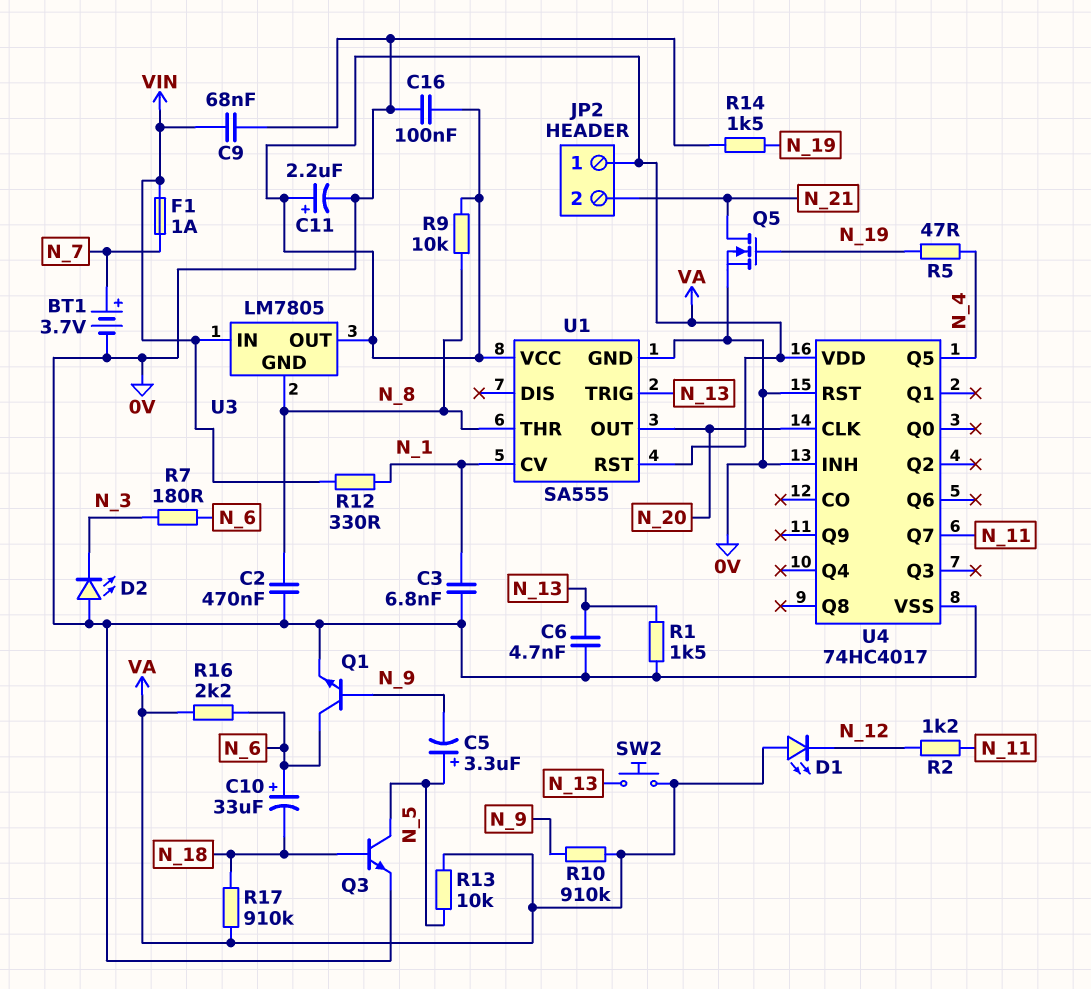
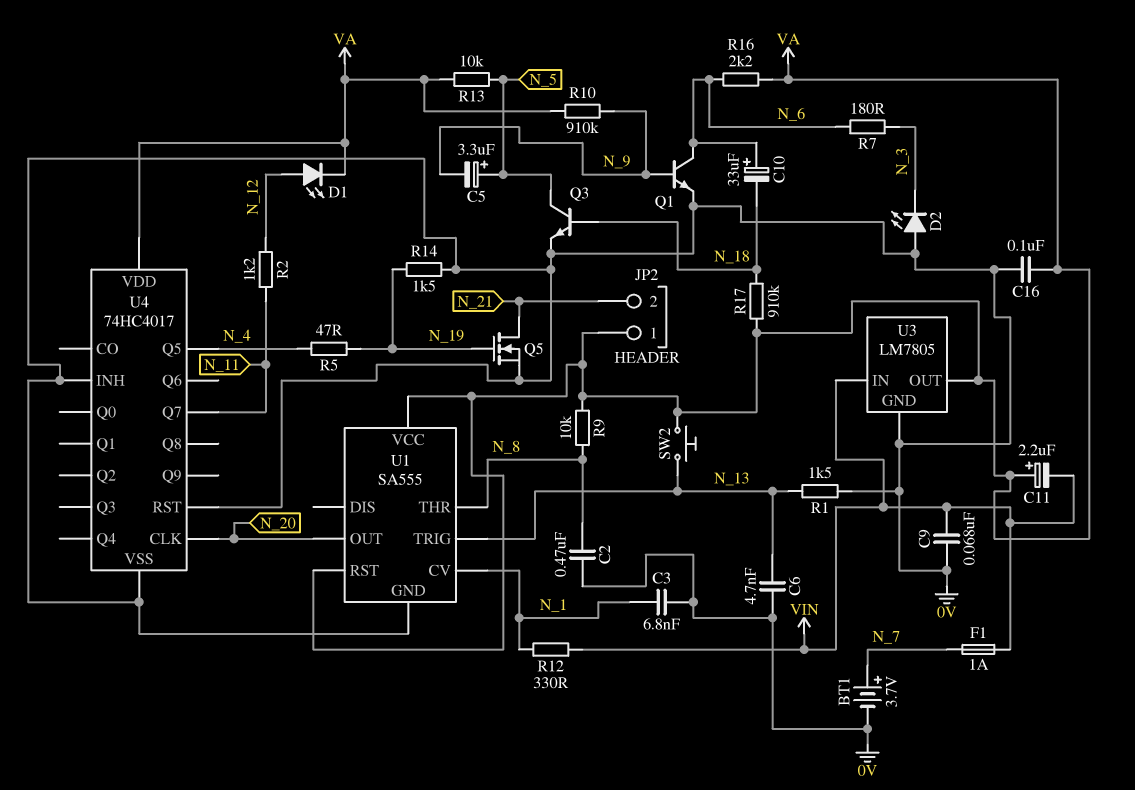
C11: 2.2uF (plus VA, minus 0V) -> 2.2uF (plus VA, minus VIN)
D1: LED (A VA, K N_12) -> LED (A N_12, K VA)
U3 pin GND: N_8 -> 0V

